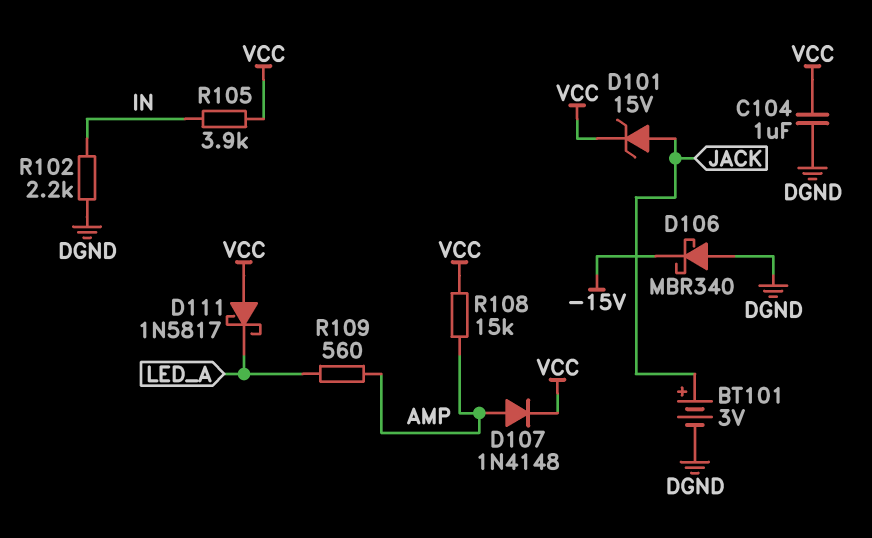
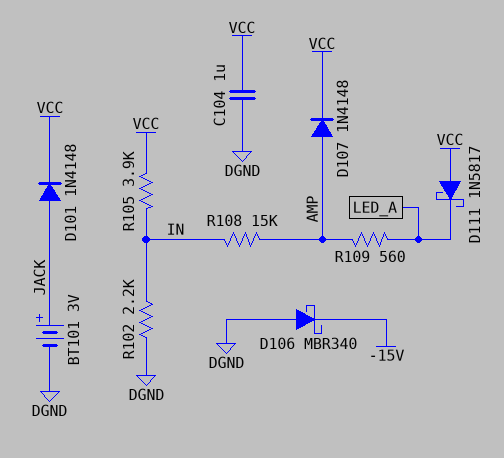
D101: zener 15V (A JACK, K VCC) -> diode 1N4148 (A JACK, K VCC)
R108: 15k (AMP, VCC) -> 15k (AMP, IN)

